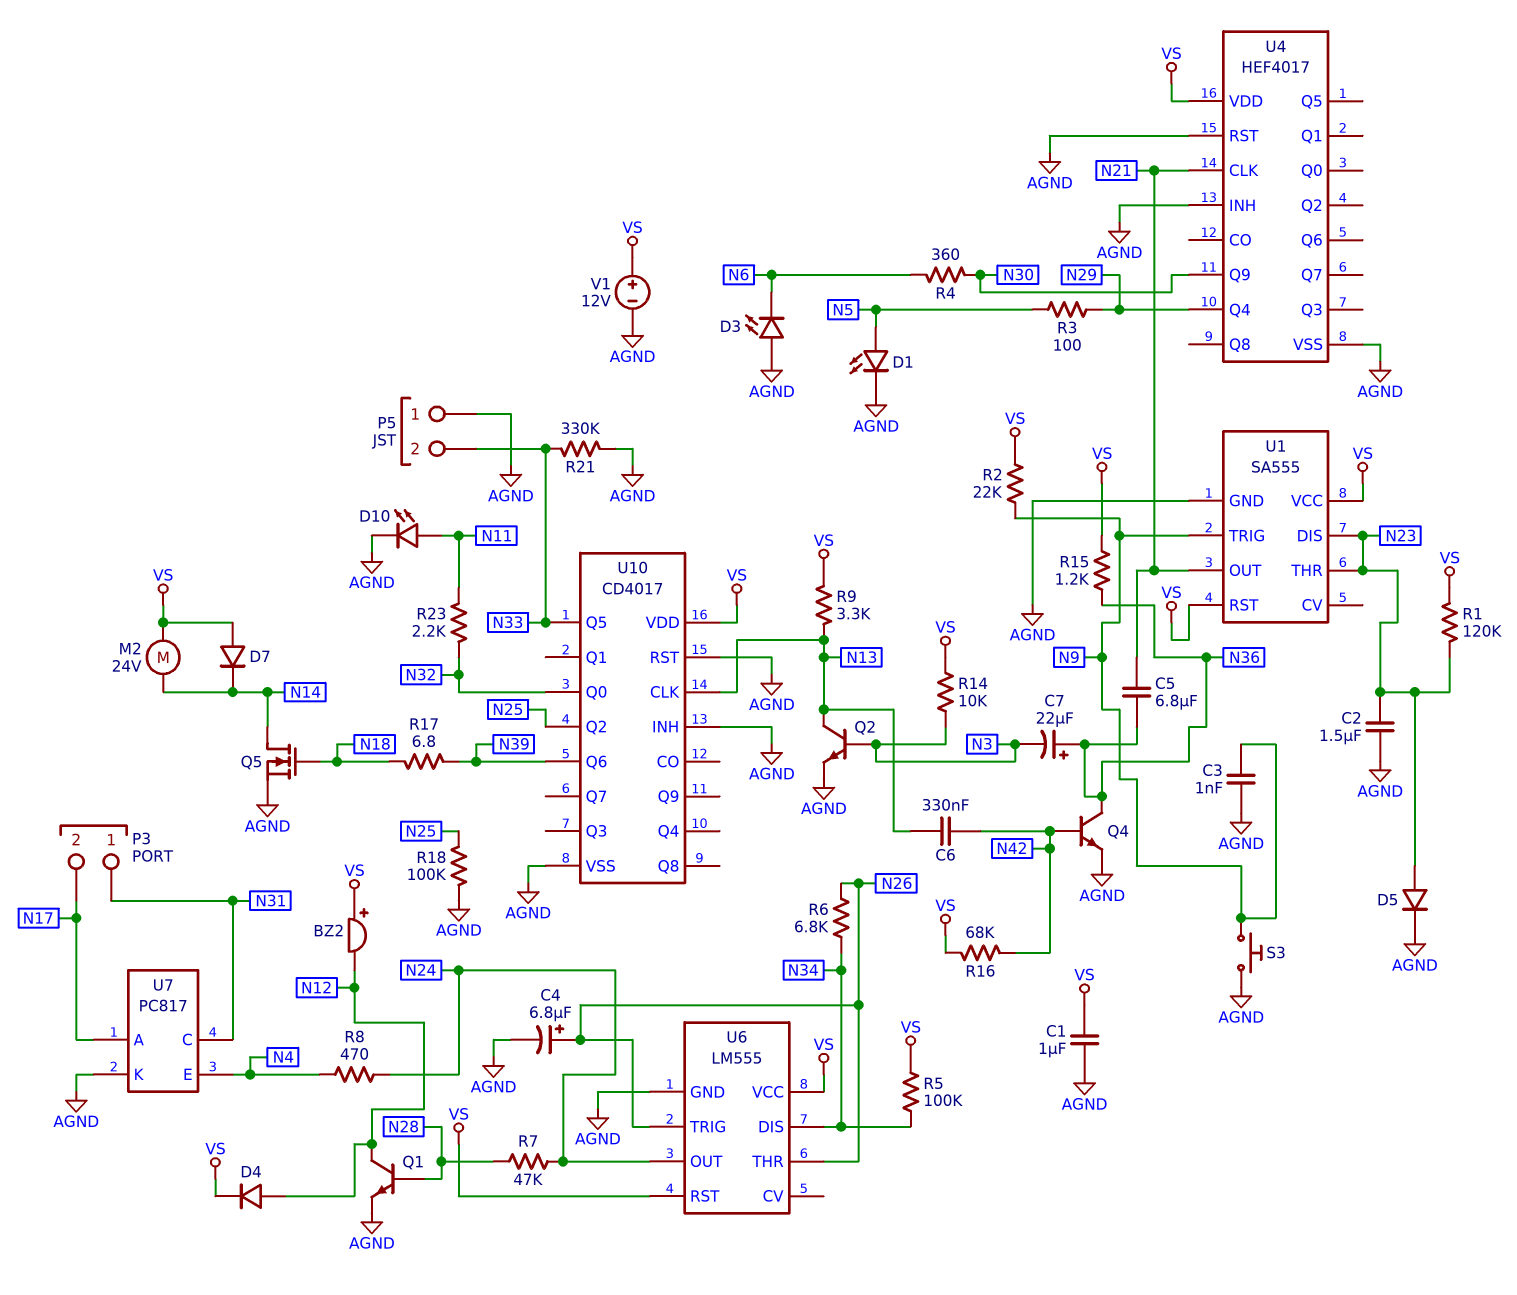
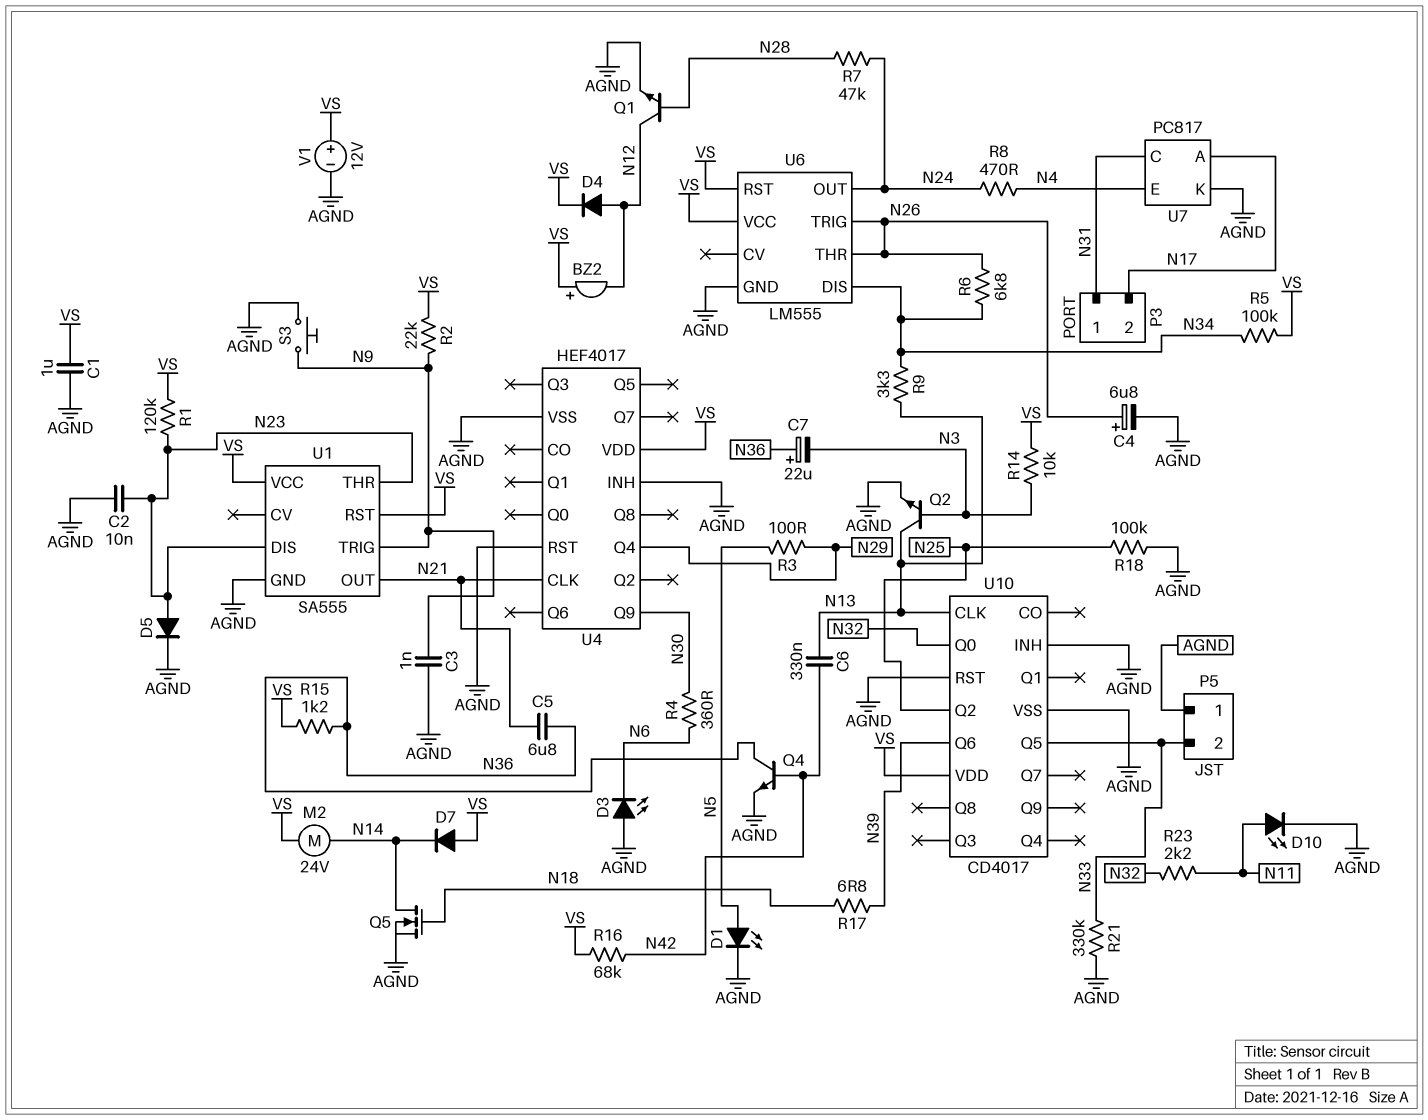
C2: 1.5uF (AGND, N23) -> 10nF (AGND, N23)
R9: 3.3k (N13, VS) -> 3.3k (N13, N34)

